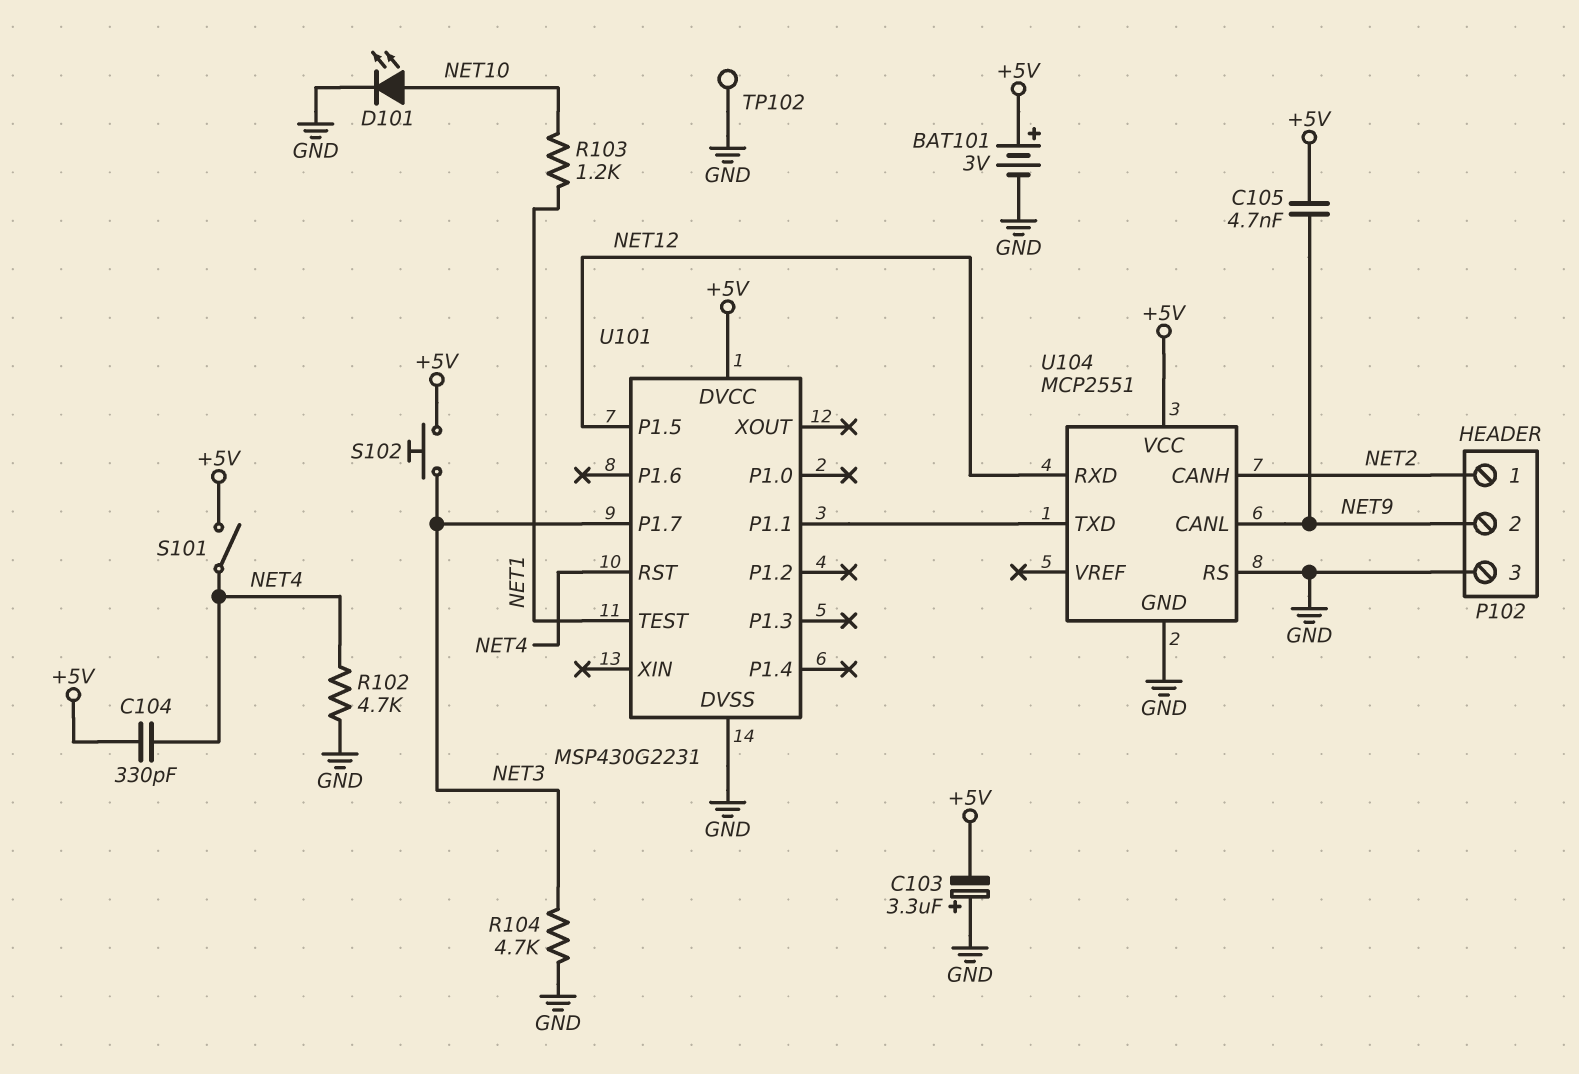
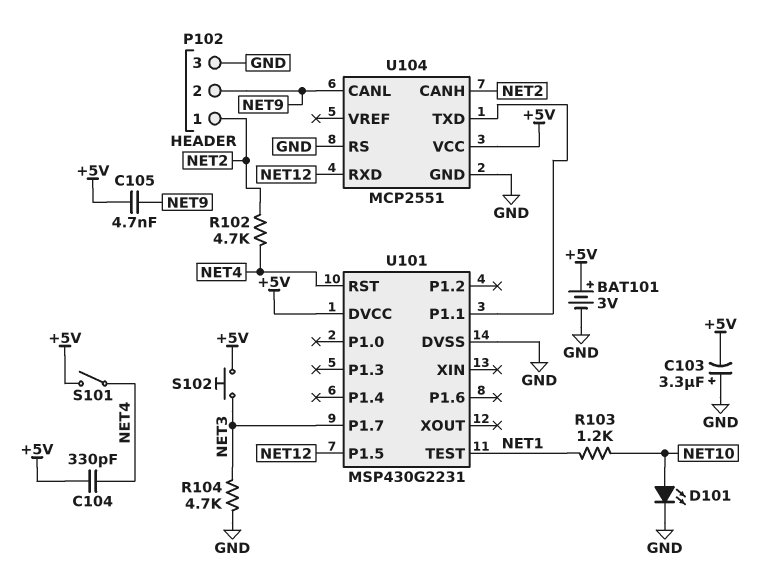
R102: 4.7k (GND, NET4) -> 4.7k (NET2, NET4)
TP102: test point (GND) -> none

